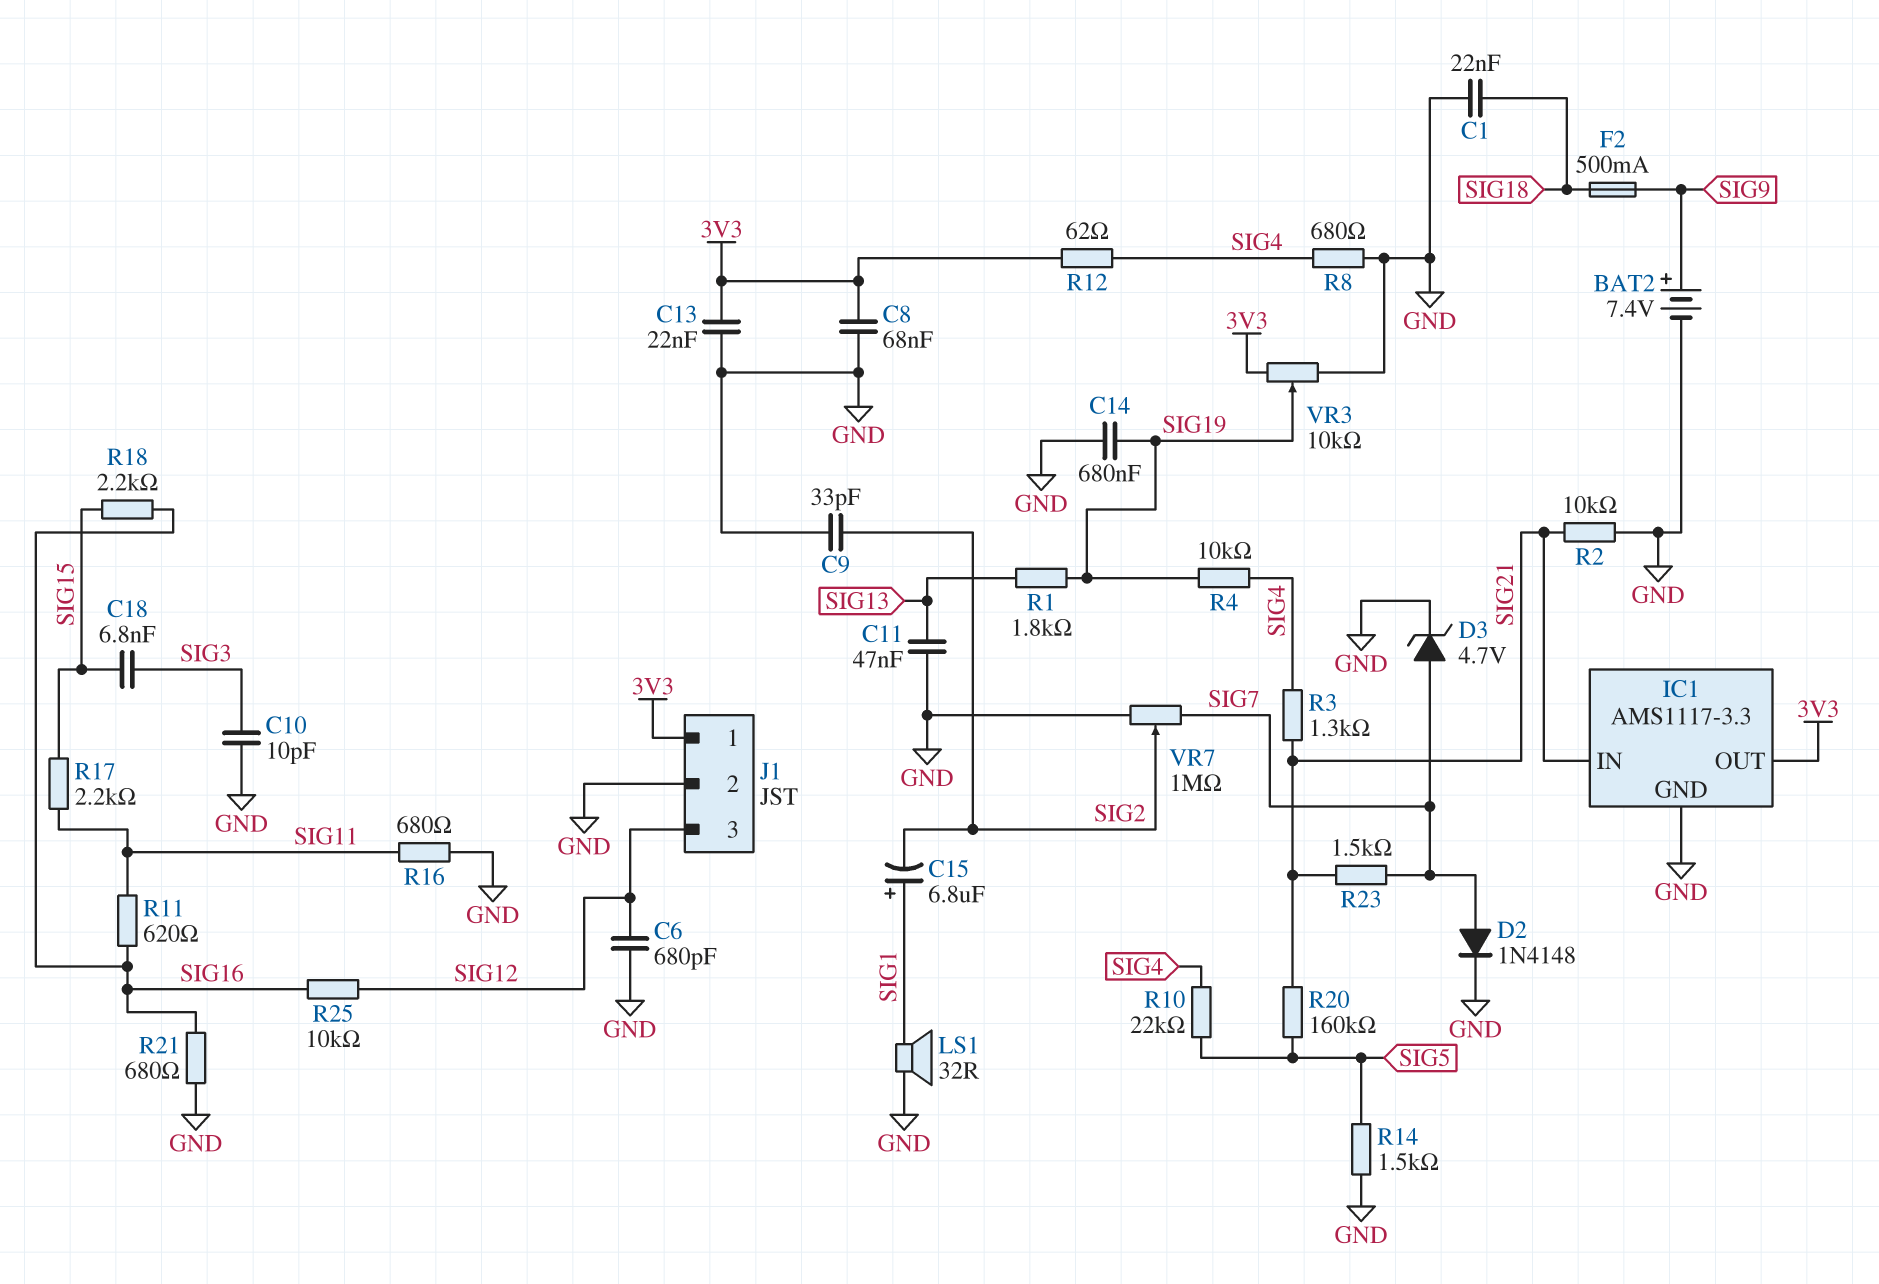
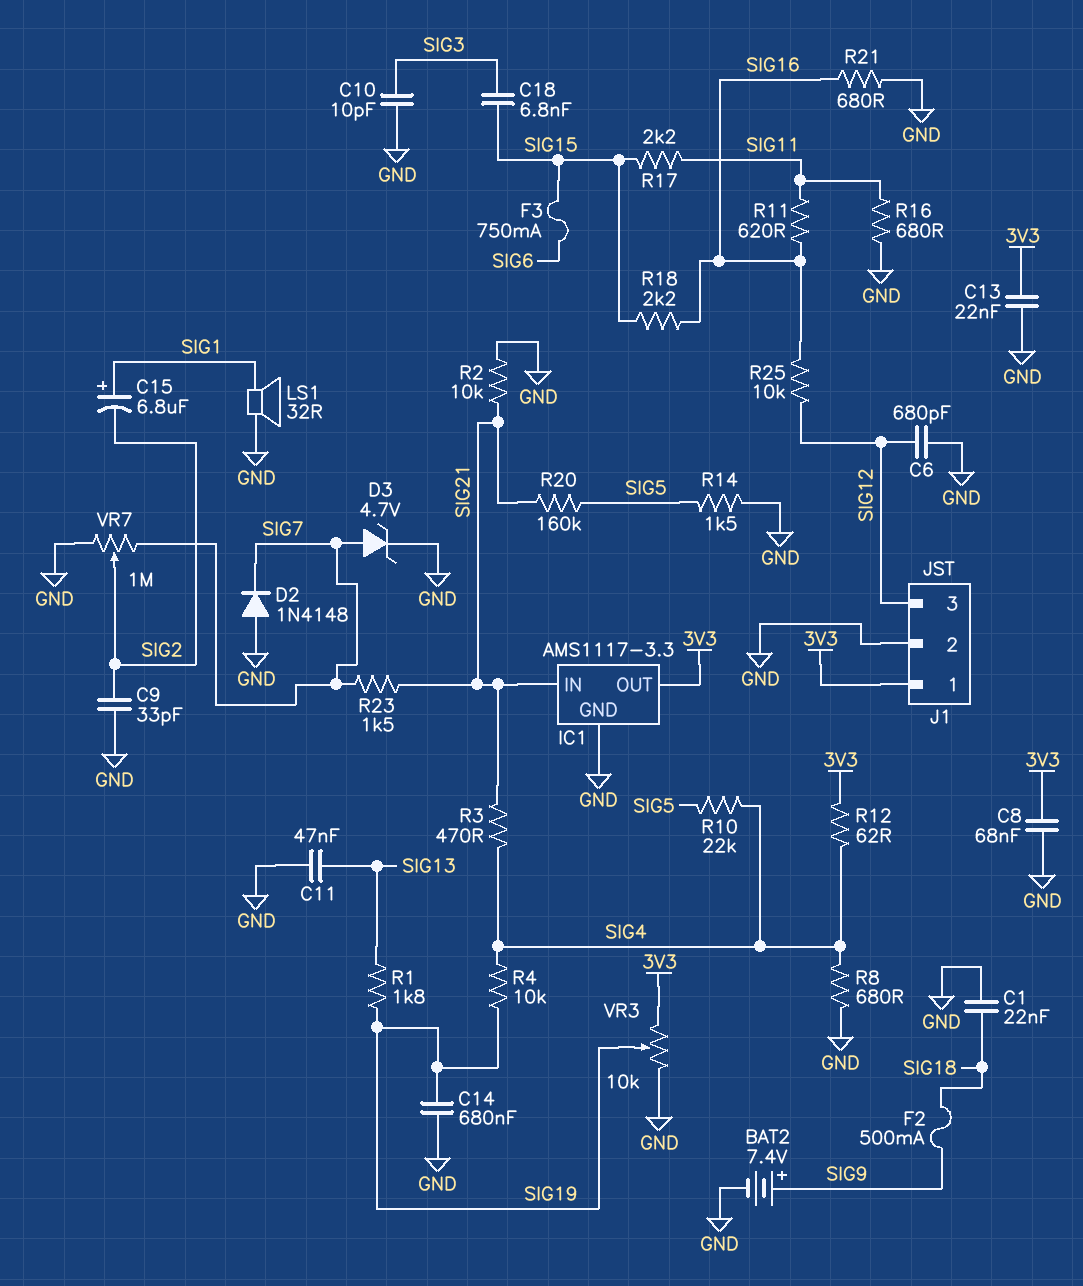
D2: diode 1N4148 (A SIG7, K GND) -> diode 1N4148 (A GND, K SIG7)
F3: none -> 750mA (SIG6, SIG15)
R3: 1.3k (SIG4, SIG21) -> 470 (SIG4, SIG21)

